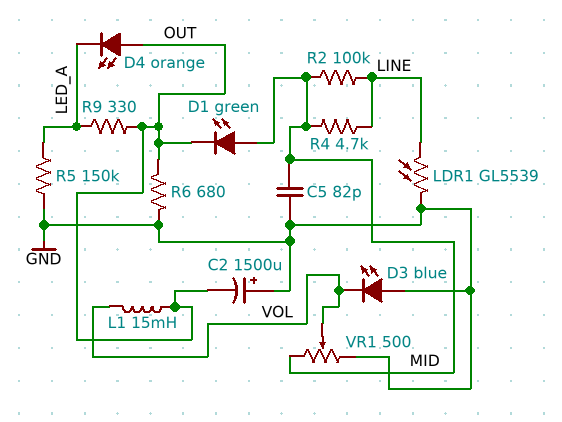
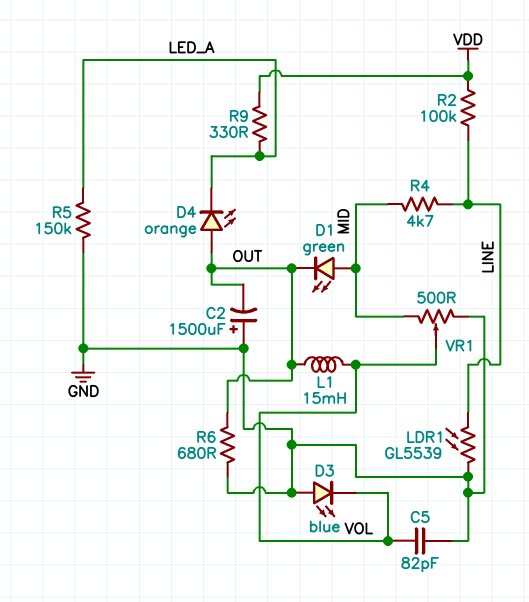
C5: 82pF (GND, MID) -> 82pF (GND, VOL)
R2: 100k (LINE, MID) -> 100k (LINE, VDD)
R9: 330 (LED_A, OUT) -> 330 (LED_A, VDD)

